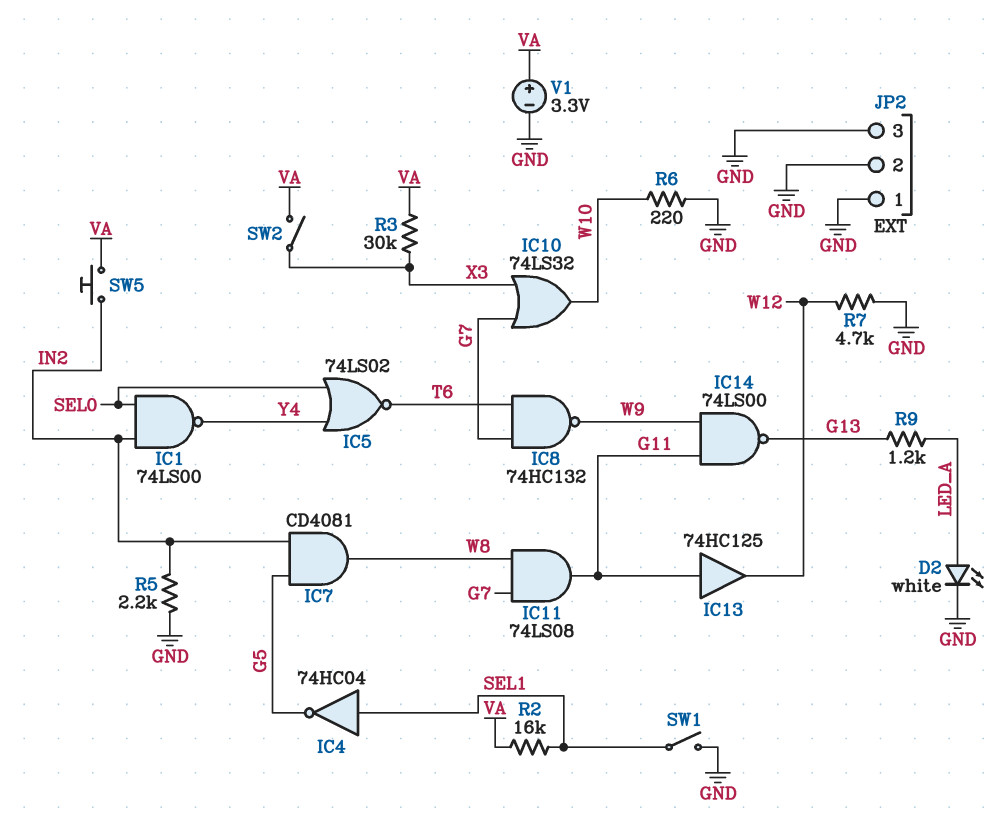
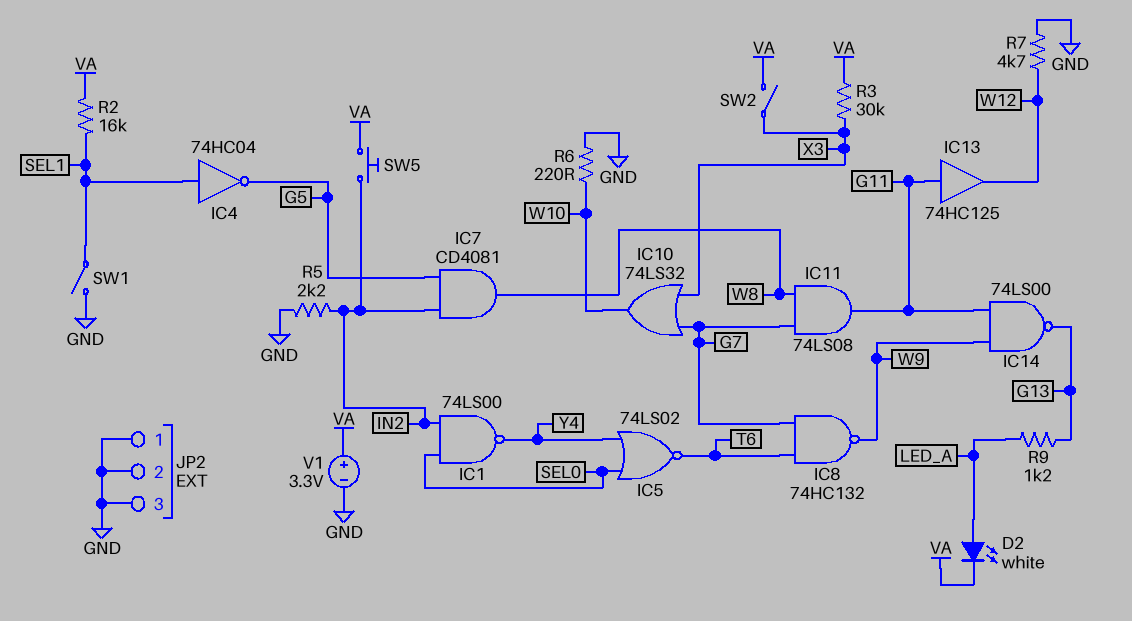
D2: LED white (A LED_A, K GND) -> LED white (A LED_A, K VA)

